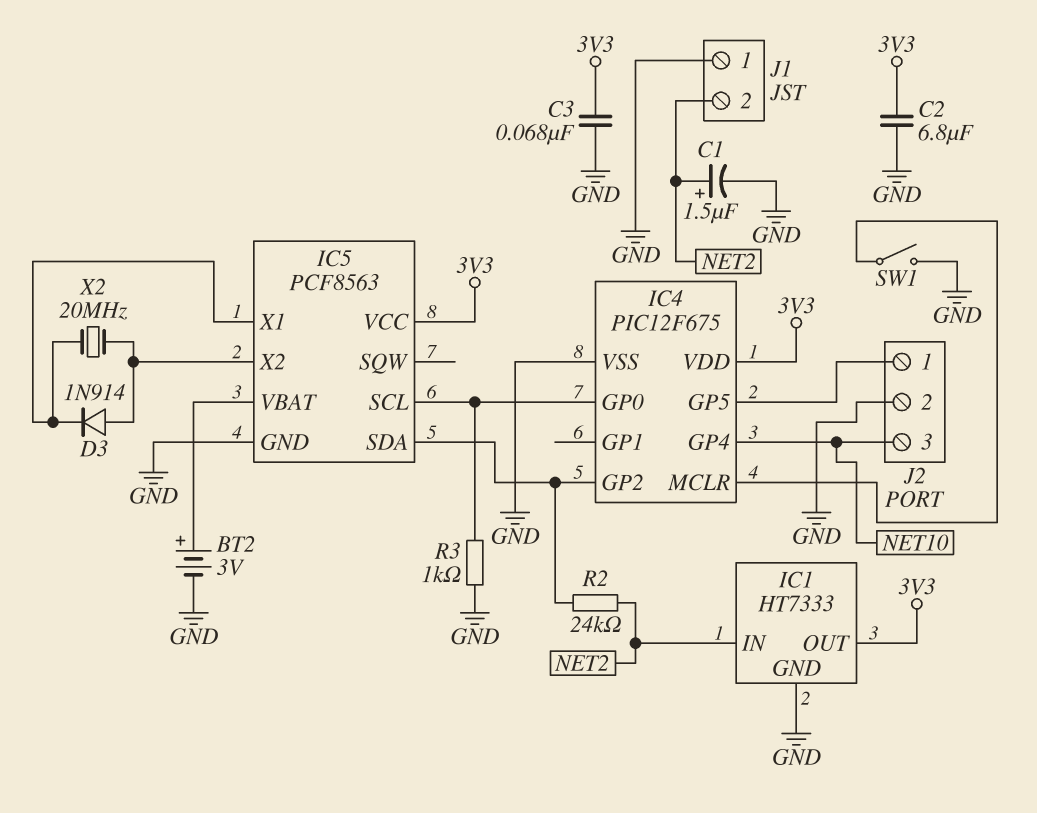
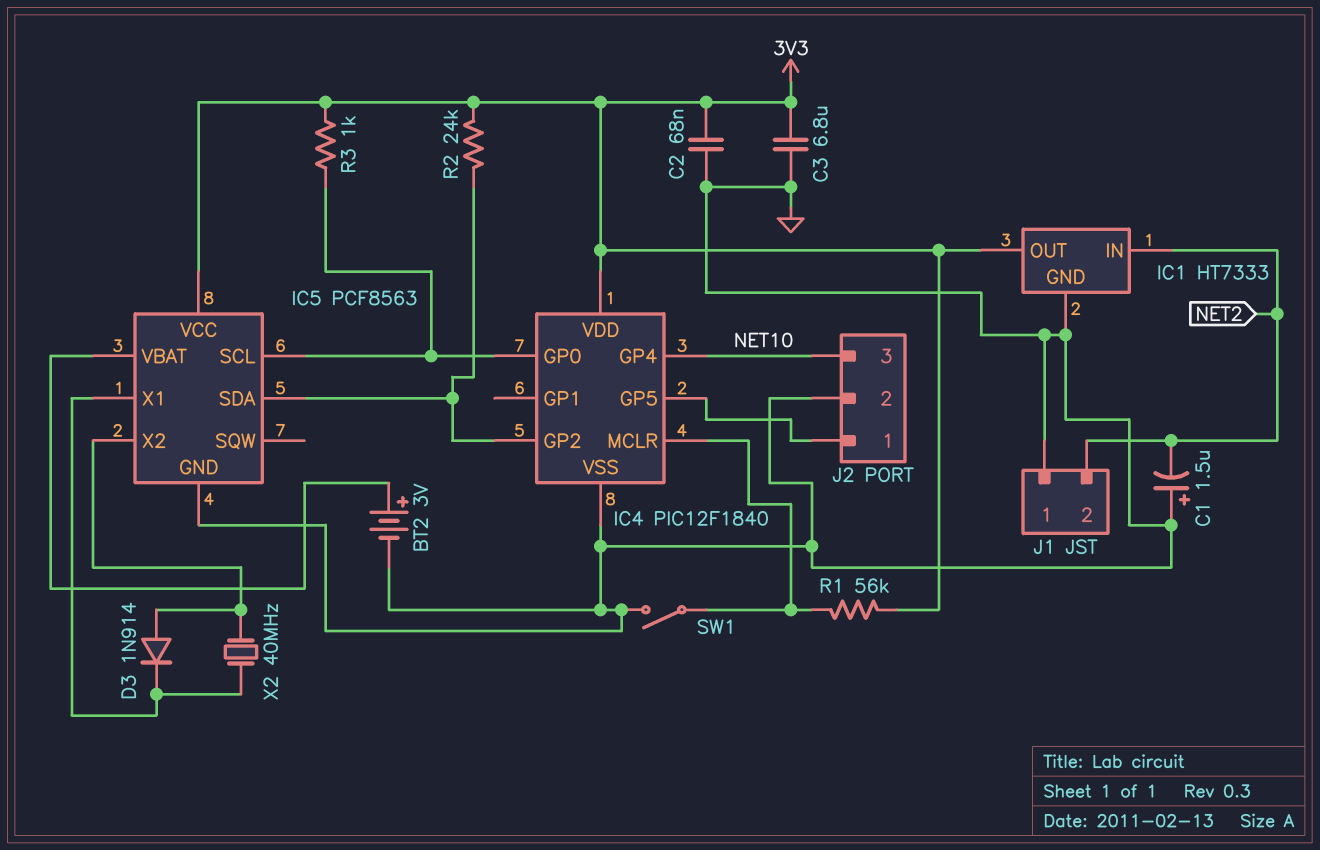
C1: 1.5uF (plus NET2, minus GND) -> 1.5uF (plus GND, minus NET2)
C2: 6.8uF (3V3, GND) -> 68nF (3V3, GND)
C3: 68nF (3V3, GND) -> 6.8uF (3V3, GND)
IC4: PIC12F675 -> PIC12F1840
R1: none -> 56k (3V3, IC4/MCLR)
R2: 24k (IC4/GP2, NET2) -> 24k (3V3, IC4/GP2)
R3: 1k (GND, IC4/GP0) -> 1k (3V3, IC4/GP0)
X2: 20MHz (IC5/X1, IC5/X2) -> 40MHz (IC5/X1, IC5/X2)

